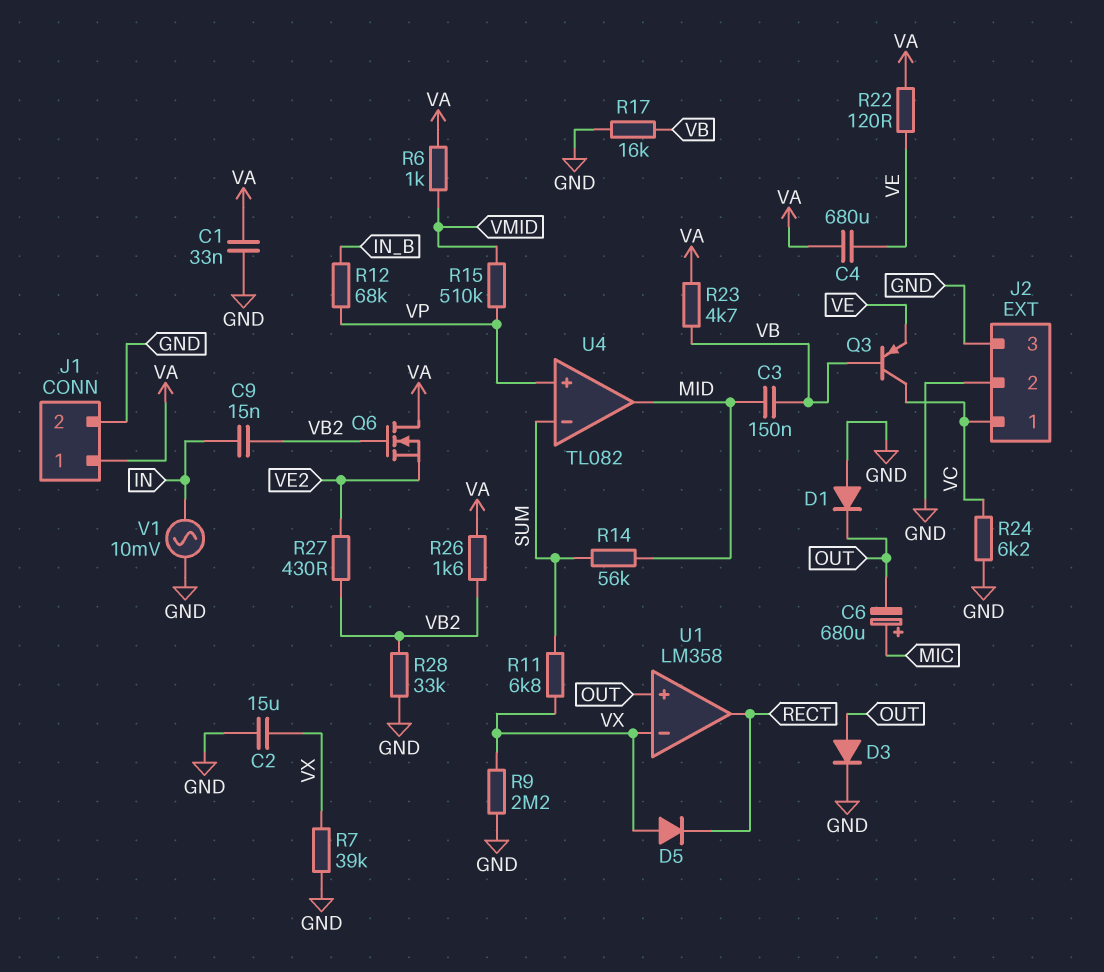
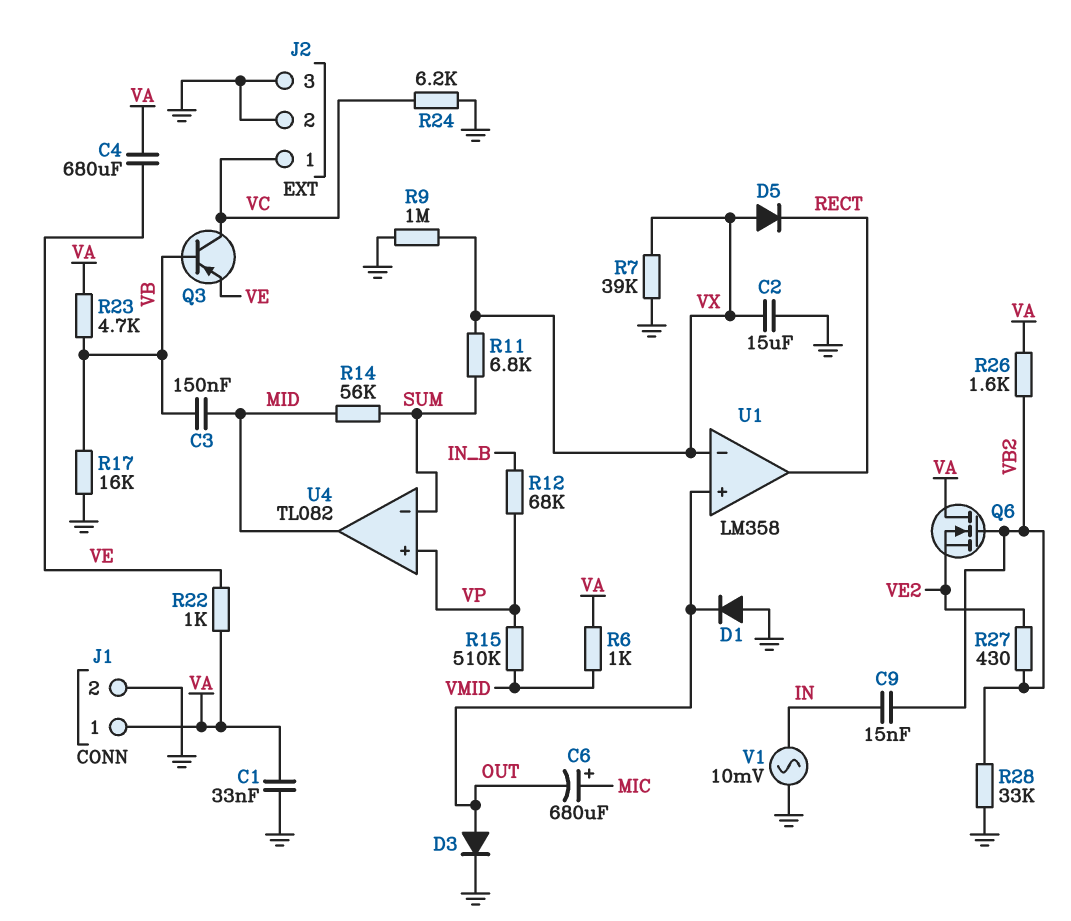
R9: 2.2M (GND, VX) -> 1M (GND, VX)
R22: 120 (VA, VE) -> 1k (VA, VE)

